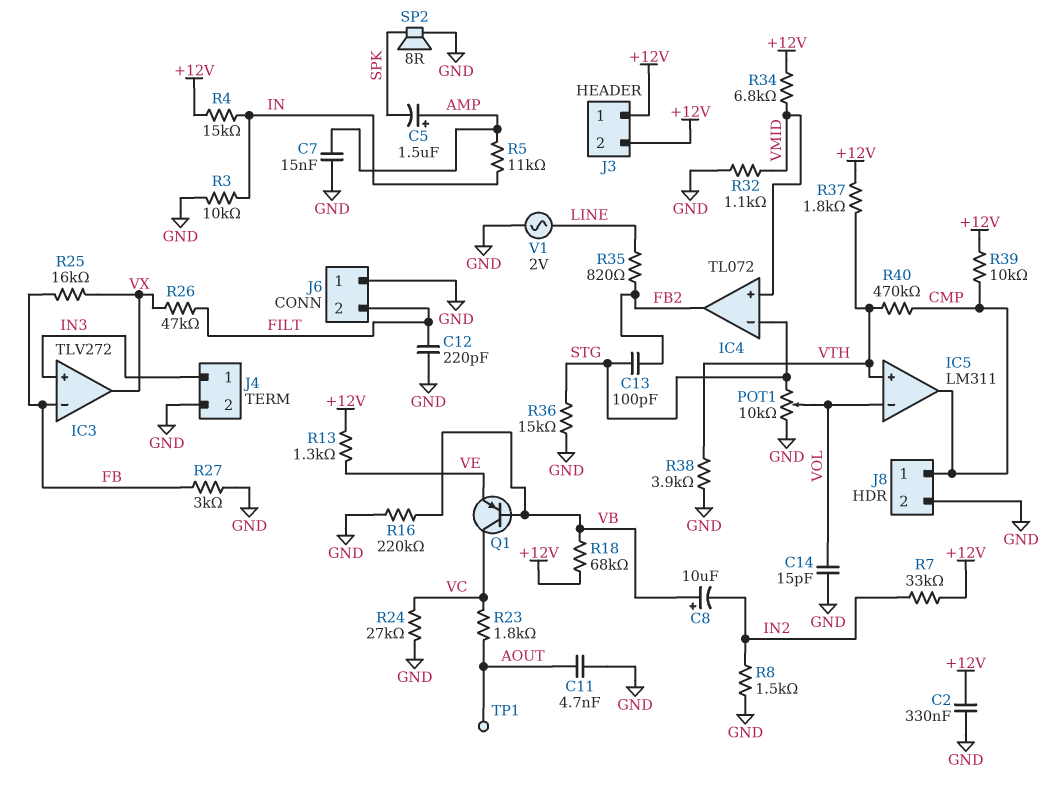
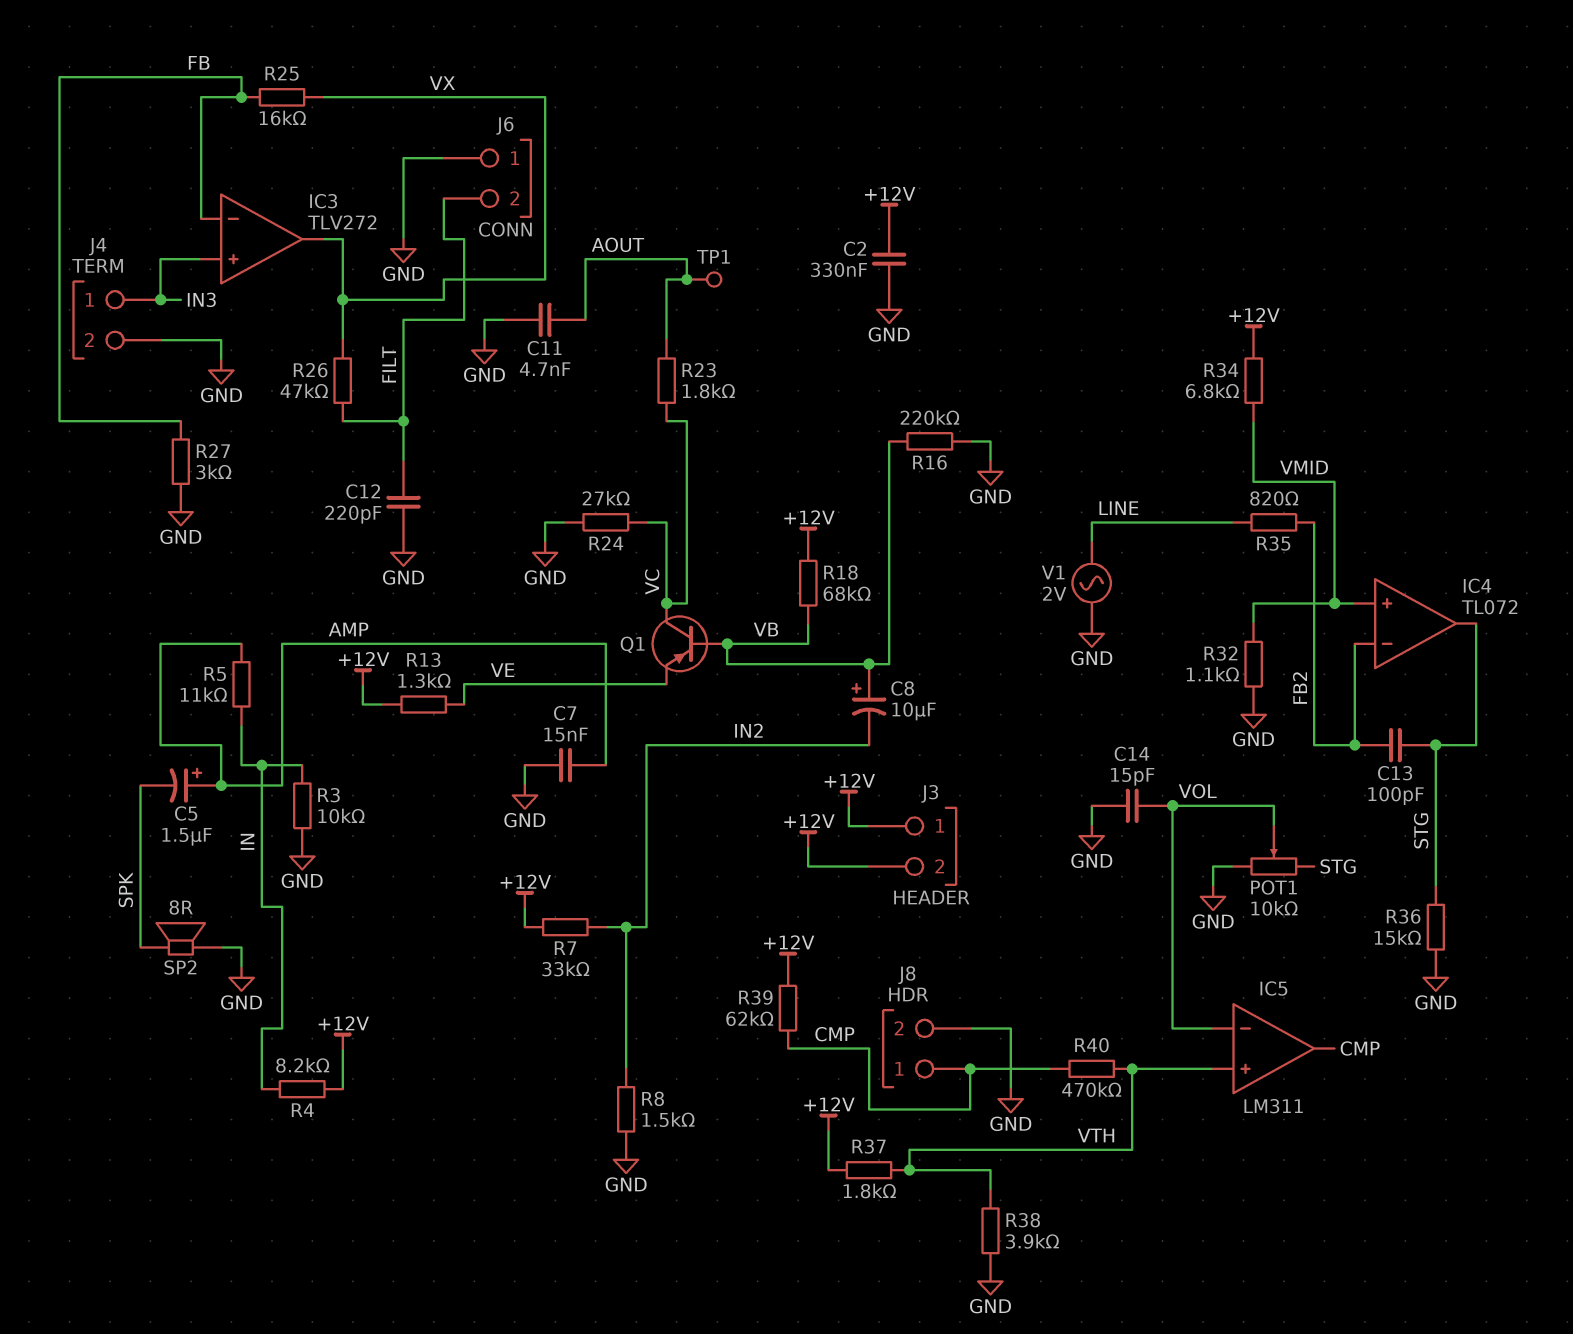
IC4 pin in-: STG -> FB2
IC4 pin out: FB2 -> STG
R4: 15k (+12V, IN) -> 8.2k (+12V, IN)
R39: 10k (+12V, CMP) -> 62k (+12V, CMP)

